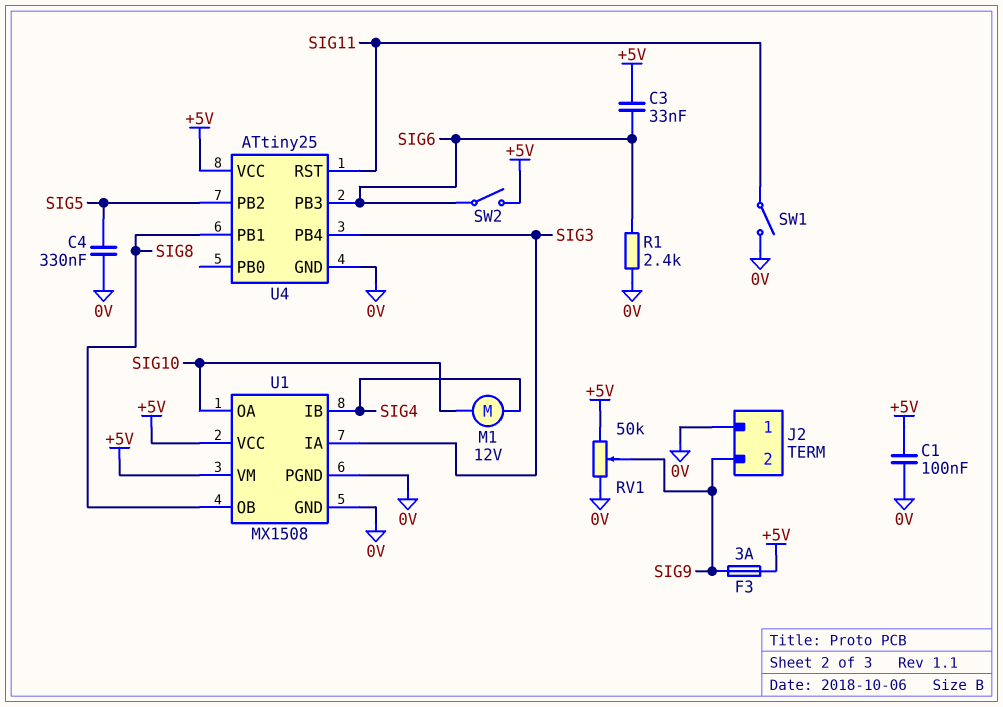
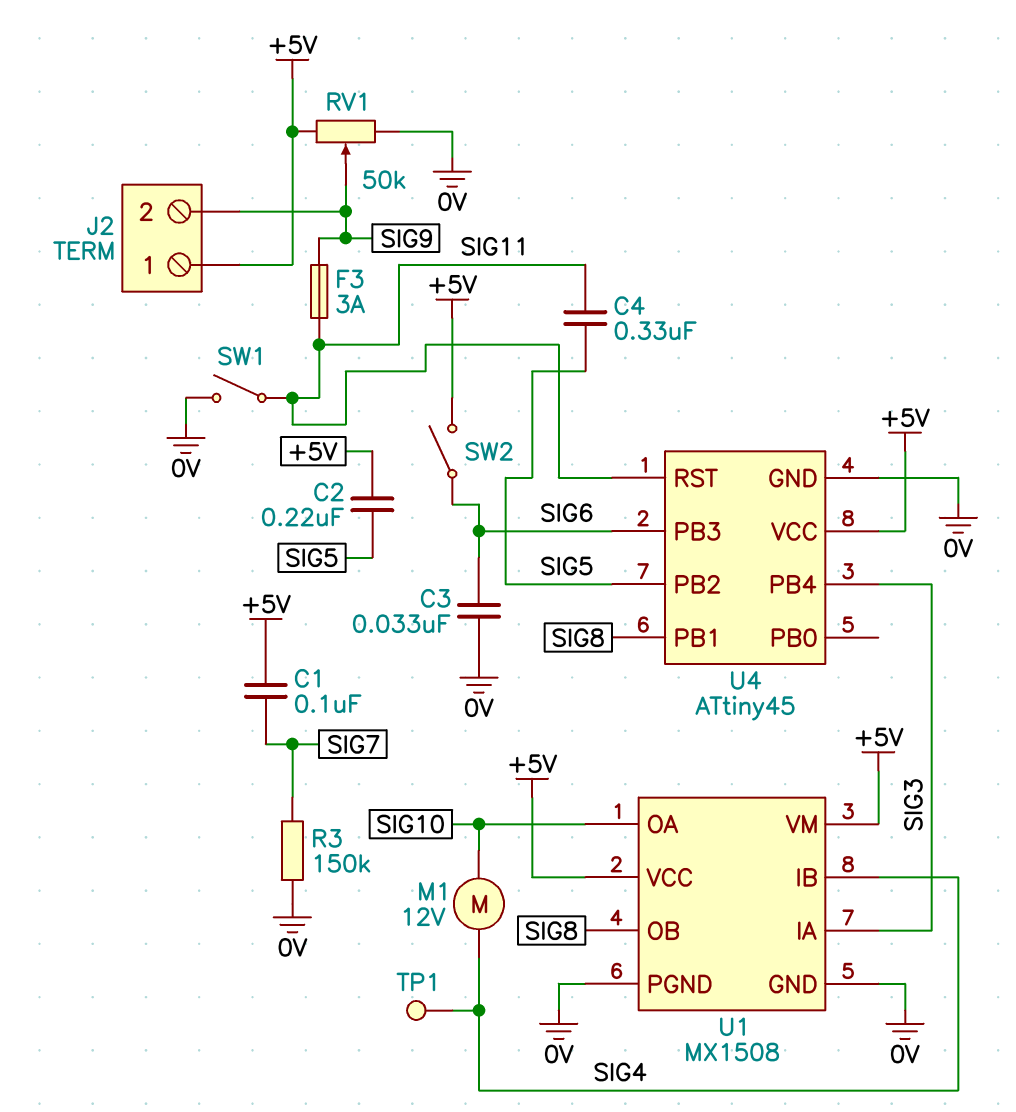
C1: 100nF (+5V, 0V) -> 100nF (+5V, SIG7)
C2: none -> 220nF (+5V, SIG5)
C3: 33nF (+5V, SIG6) -> 33nF (0V, SIG6)
C4: 330nF (0V, SIG5) -> 330nF (SIG5, SIG11)
F3: 3A (+5V, SIG9) -> 3A (SIG9, SIG11)
J2 pin 1: 0V -> +5V
R1: 2.4k (0V, SIG6) -> none
R3: none -> 150k (0V, SIG7)
TP1: none -> test point (SIG4)
U4: ATtiny25 -> ATtiny45

